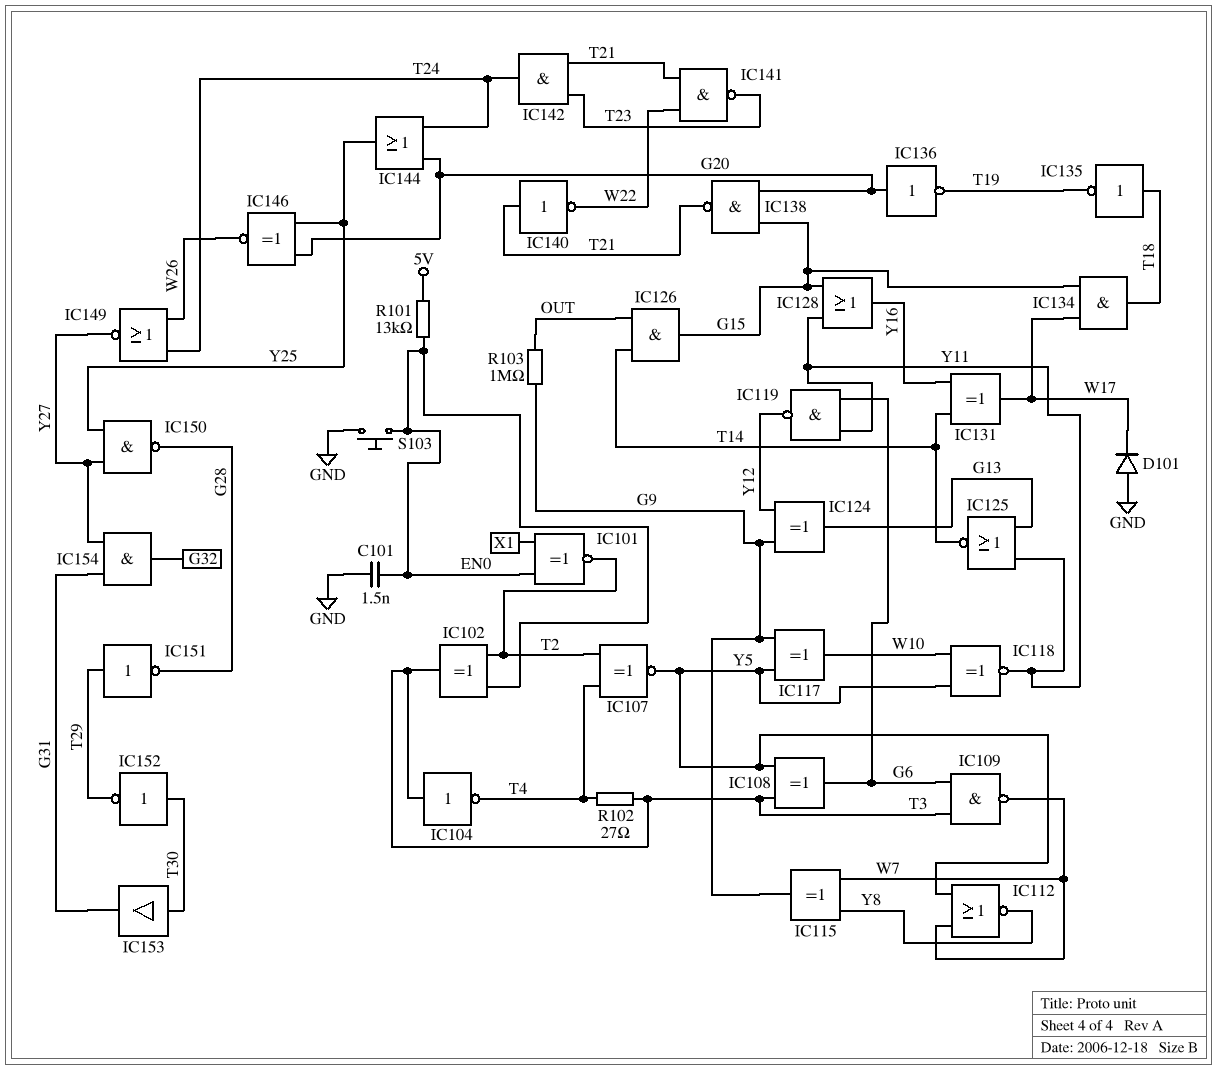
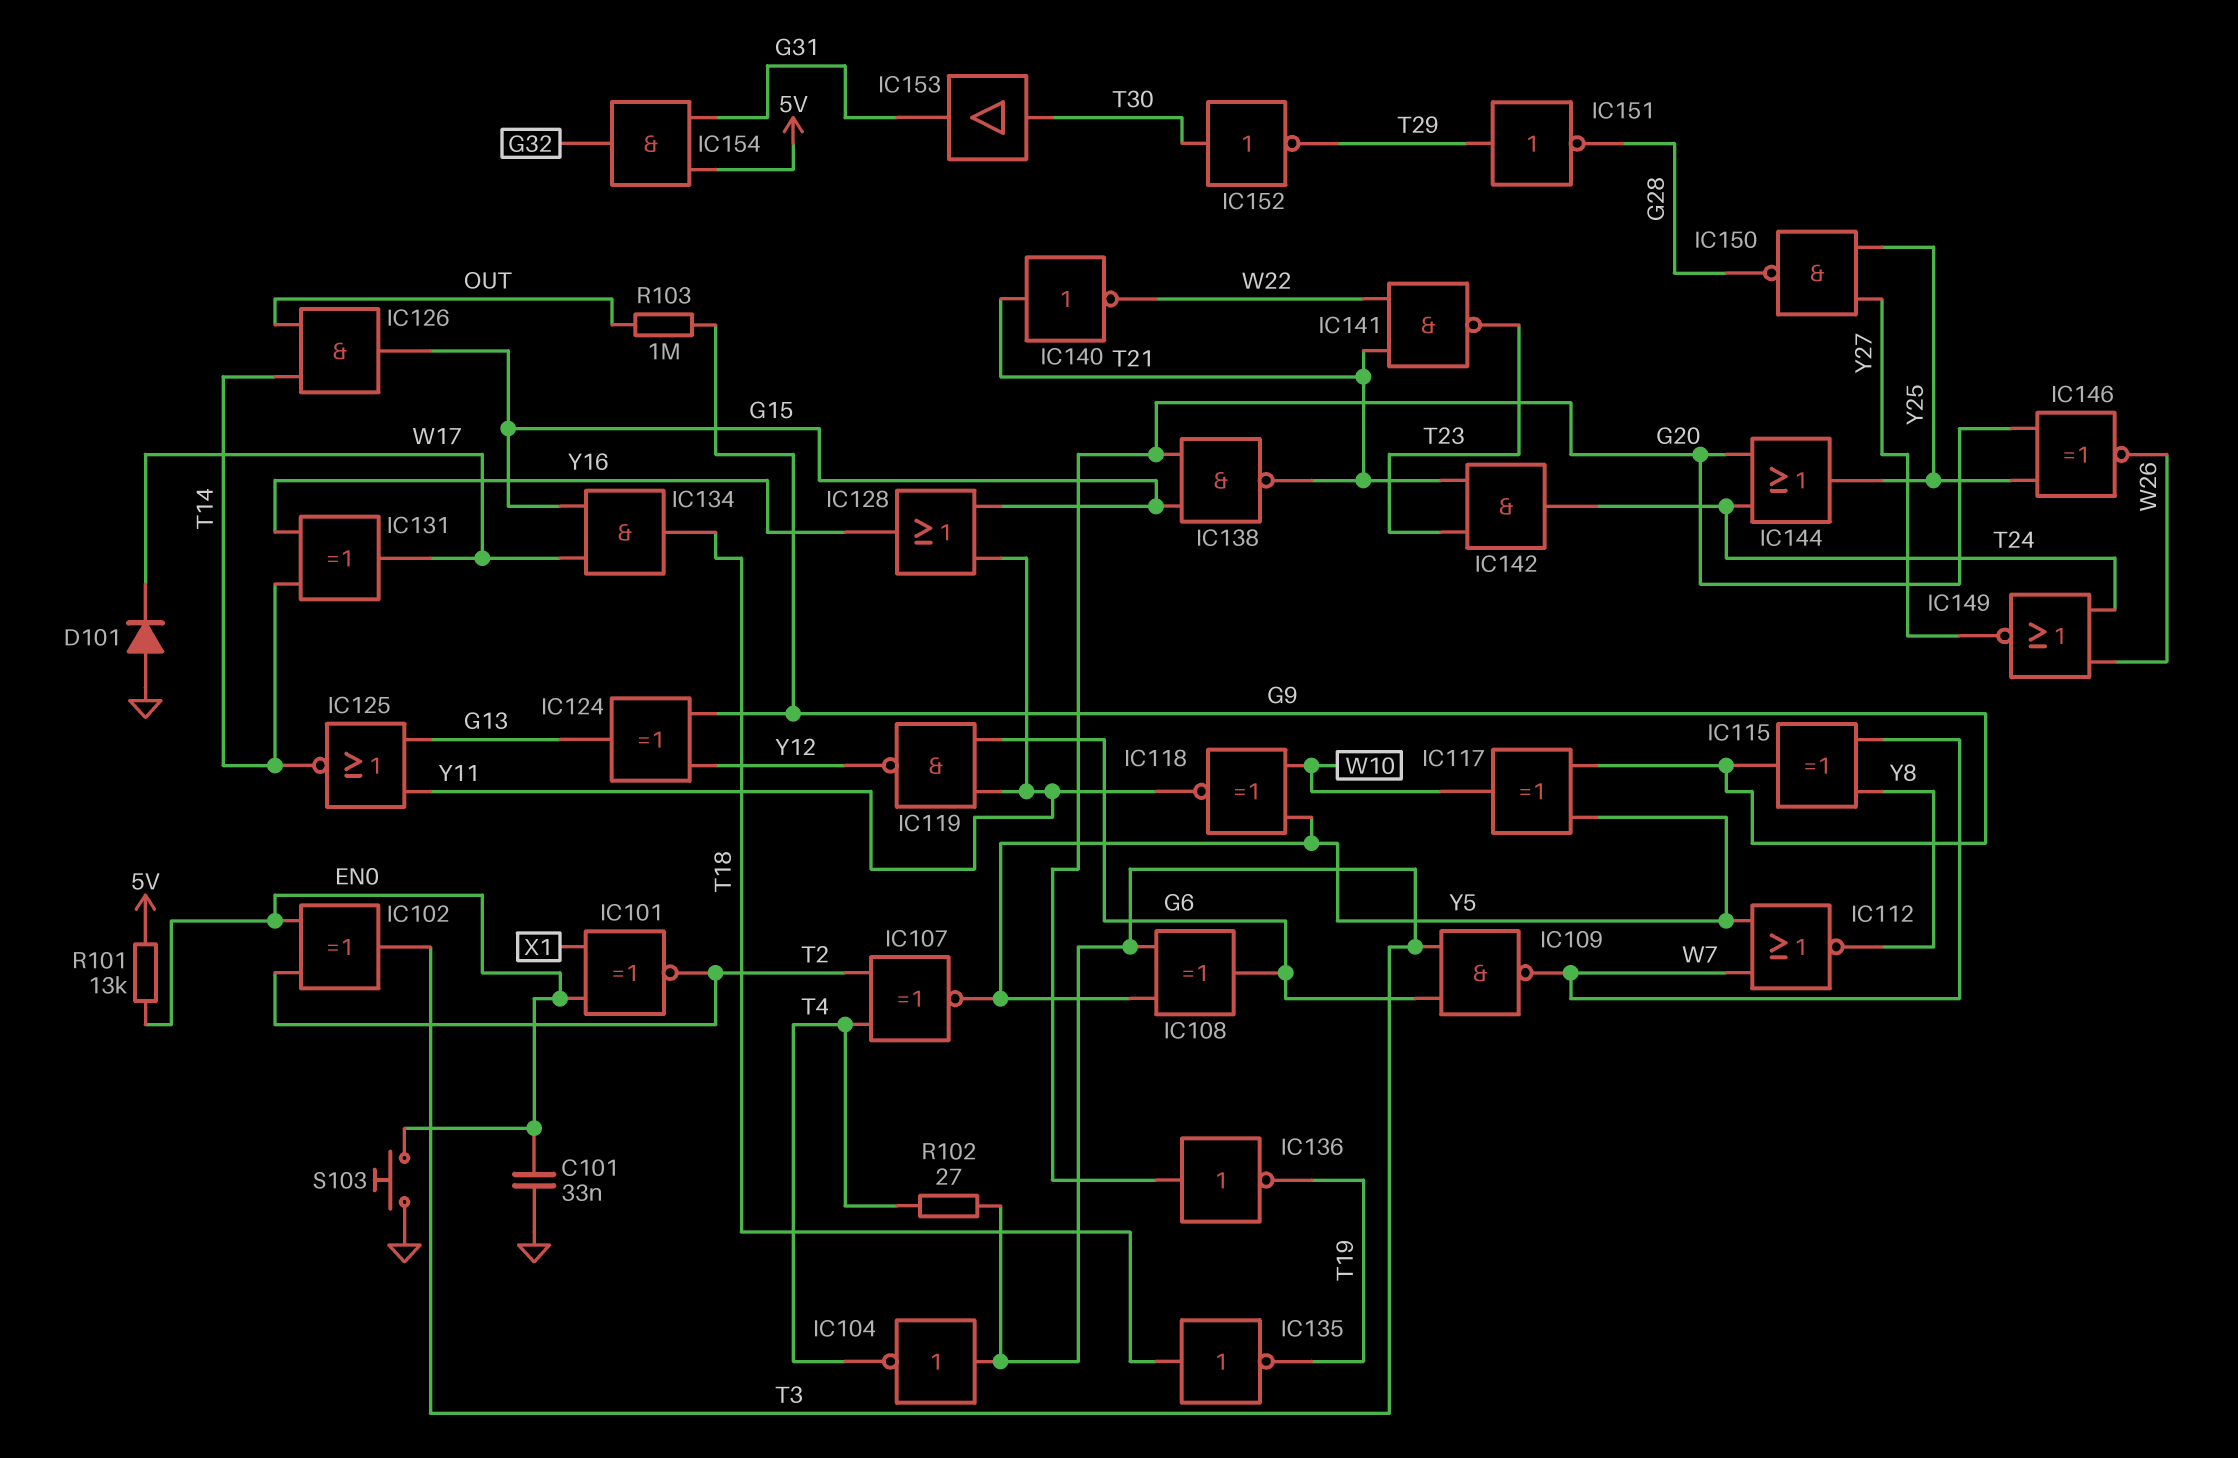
C101: 1.5nF (EN0, GND) -> 33nF (EN0, GND)
IC154: AND (in G31, in Y27, out G32) -> AND (in 5V, in G31, out G32)

